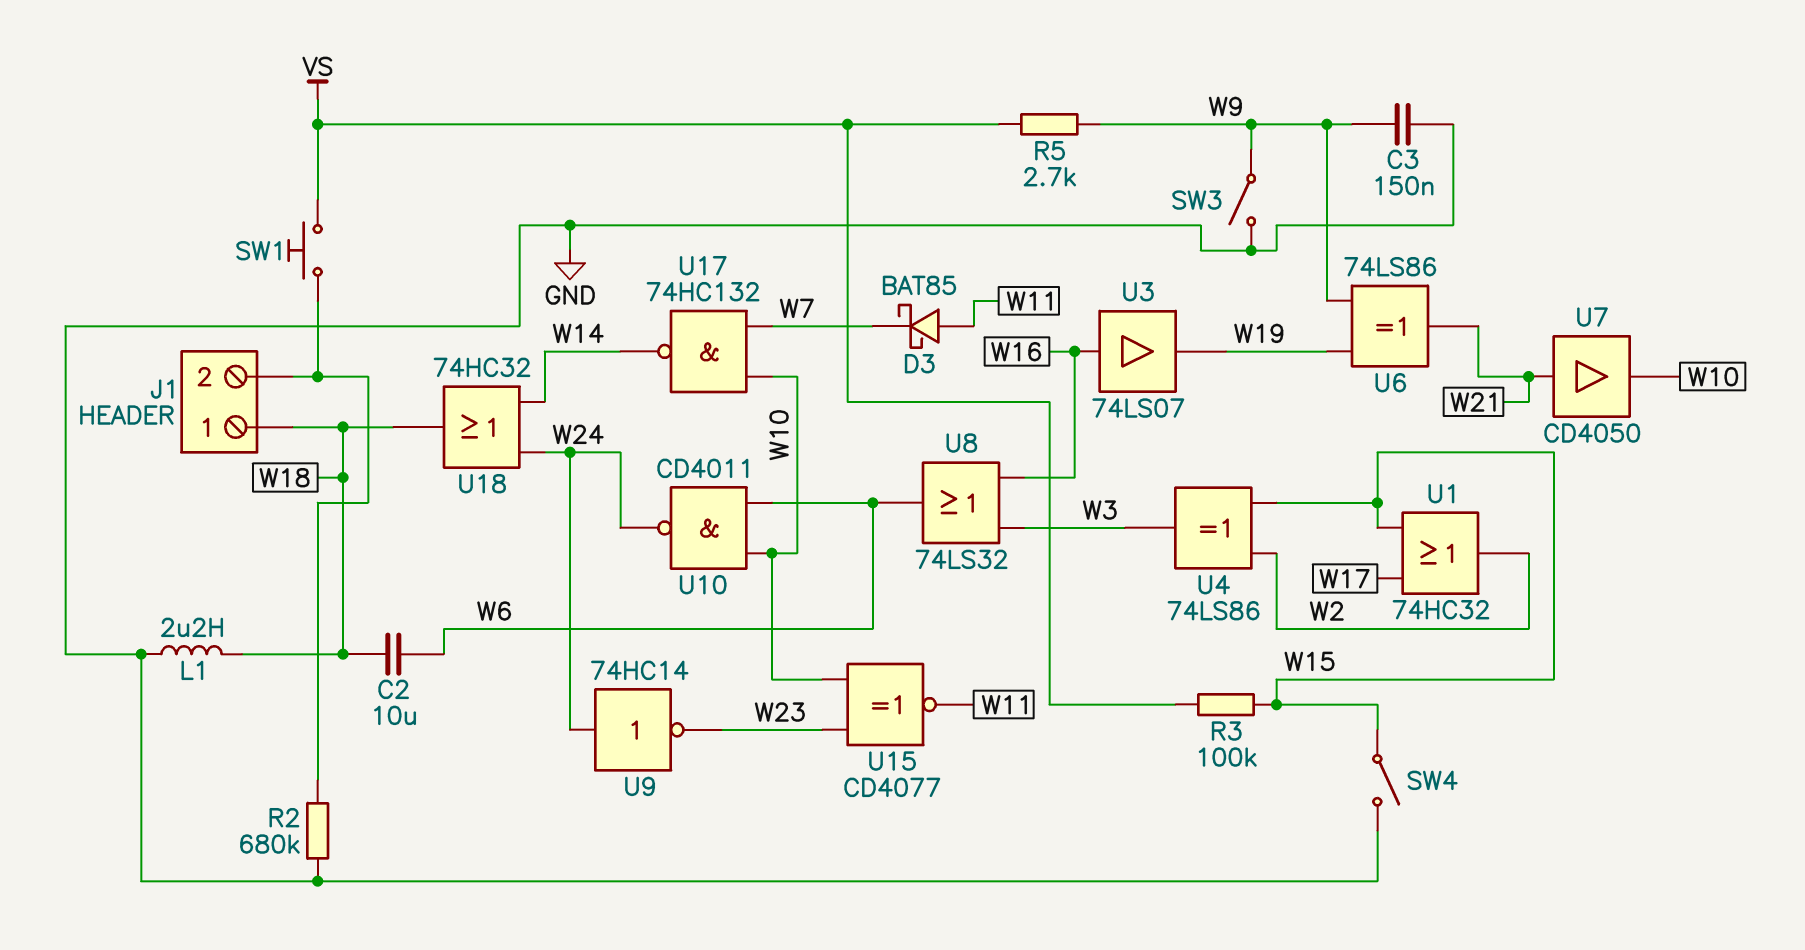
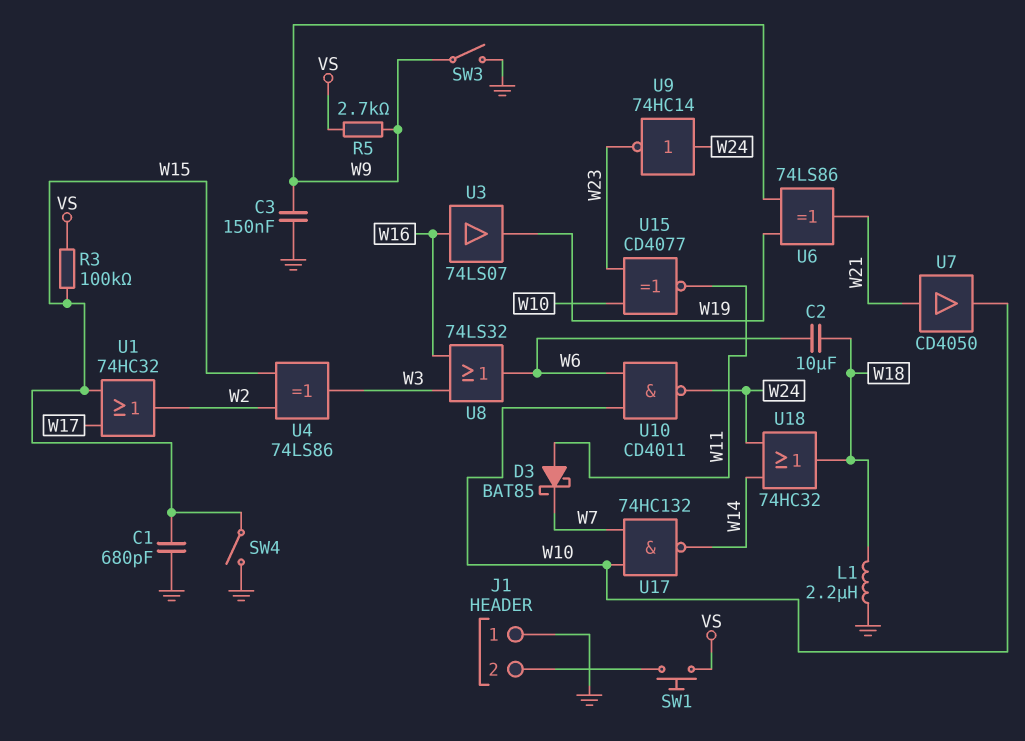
C1: none -> 680pF (GND, W15)
J1 pin 1: W18 -> GND
R2: 680k (GND, J1/2) -> none

